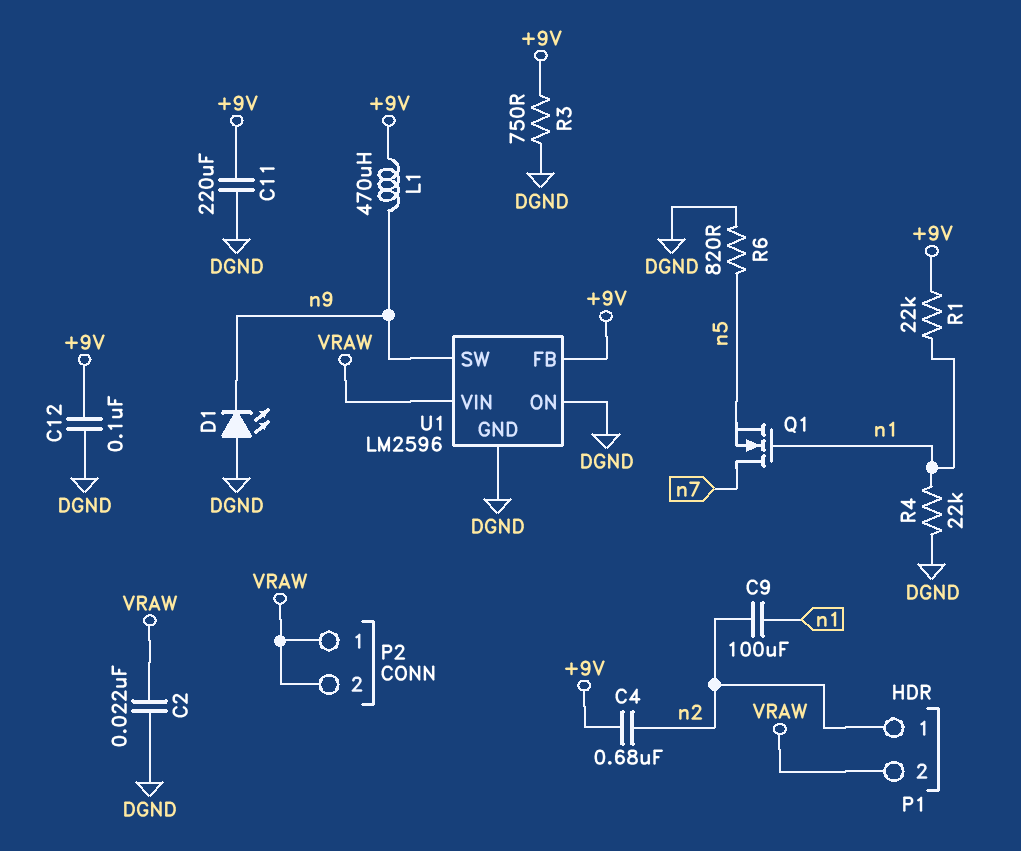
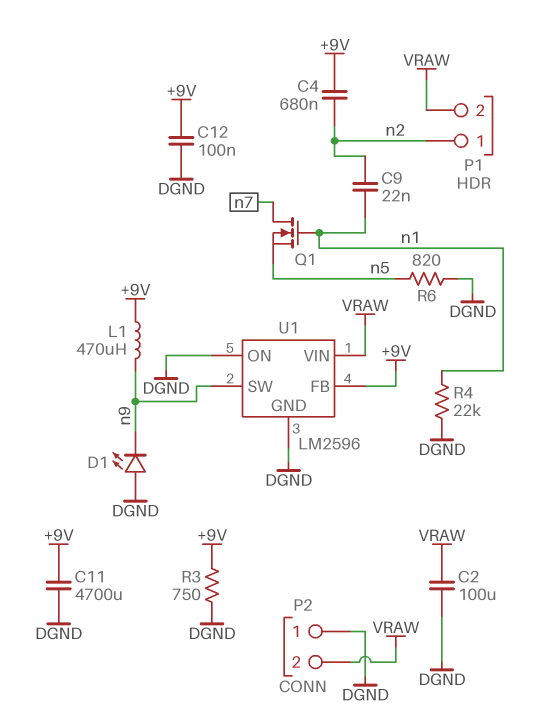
C2: 22nF (DGND, VRAW) -> 100uF (DGND, VRAW)
C9: 100uF (n1, n2) -> 22nF (n1, n2)
C11: 220uF (+9V, DGND) -> 4700uF (+9V, DGND)
P2 pin 1: VRAW -> DGND
R1: 22k (+9V, n1) -> none

